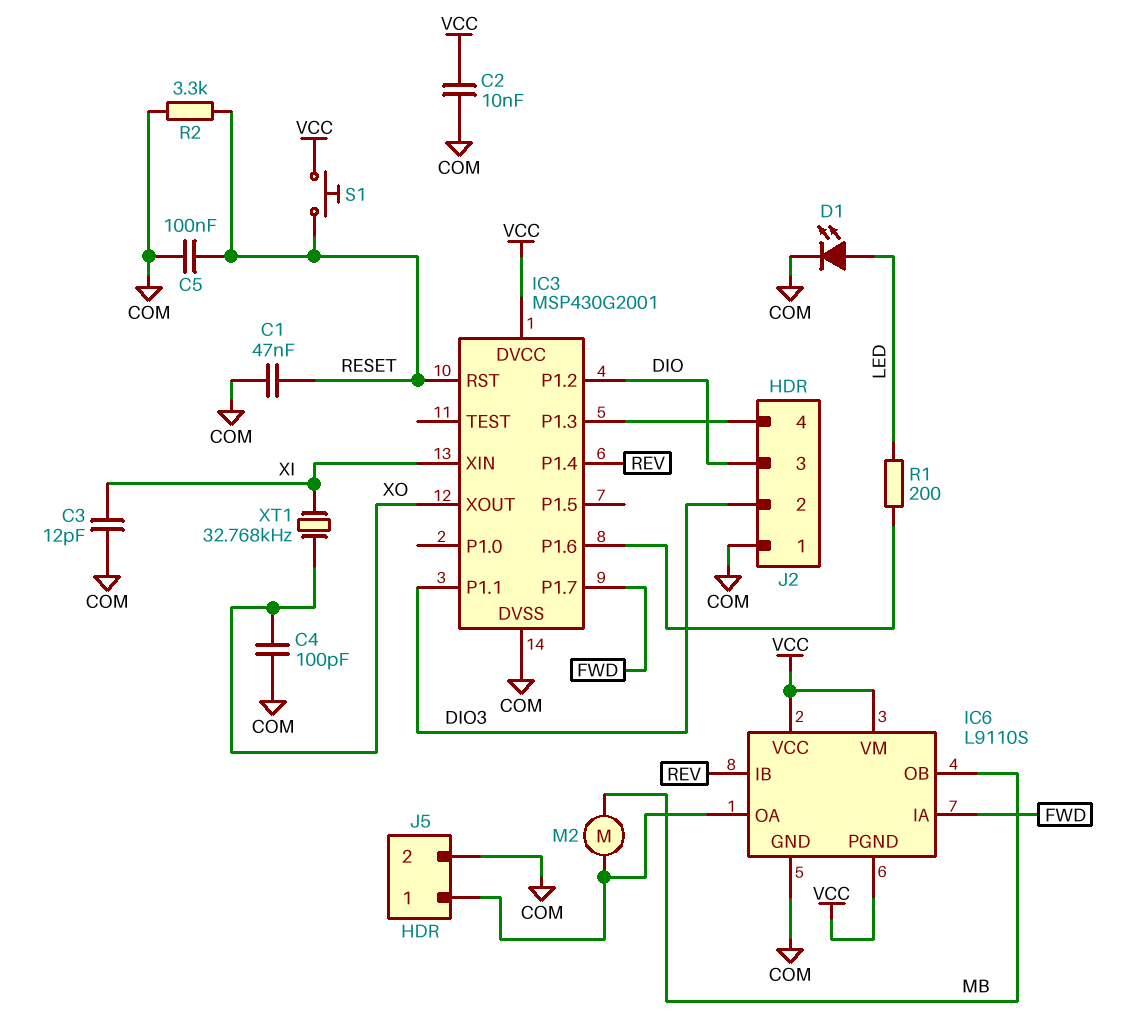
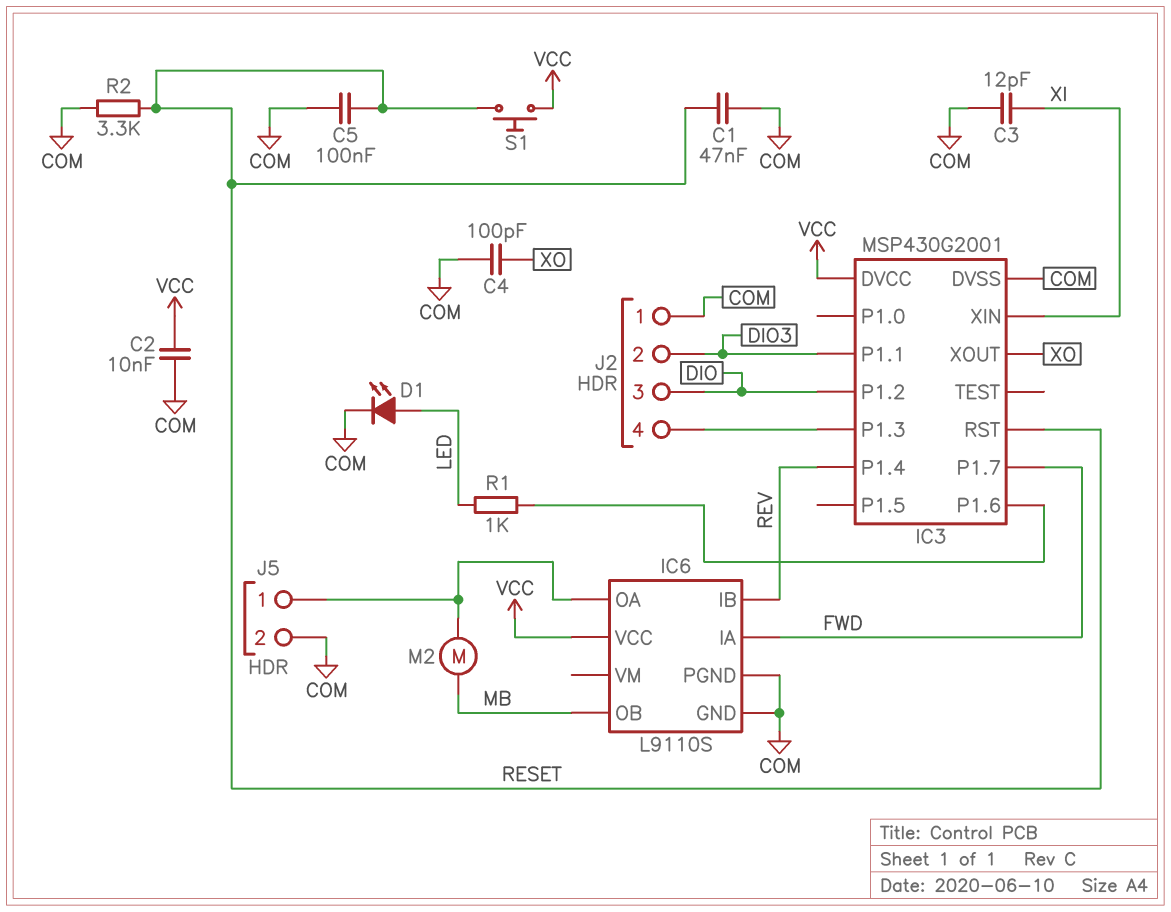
IC6 pin PGND: VCC -> COM
IC6 pin VM: VCC -> none
R1: 200 (IC3/P1.6, LED) -> 1k (IC3/P1.6, LED)
XT1: 32.768kHz (XI, XO) -> none

